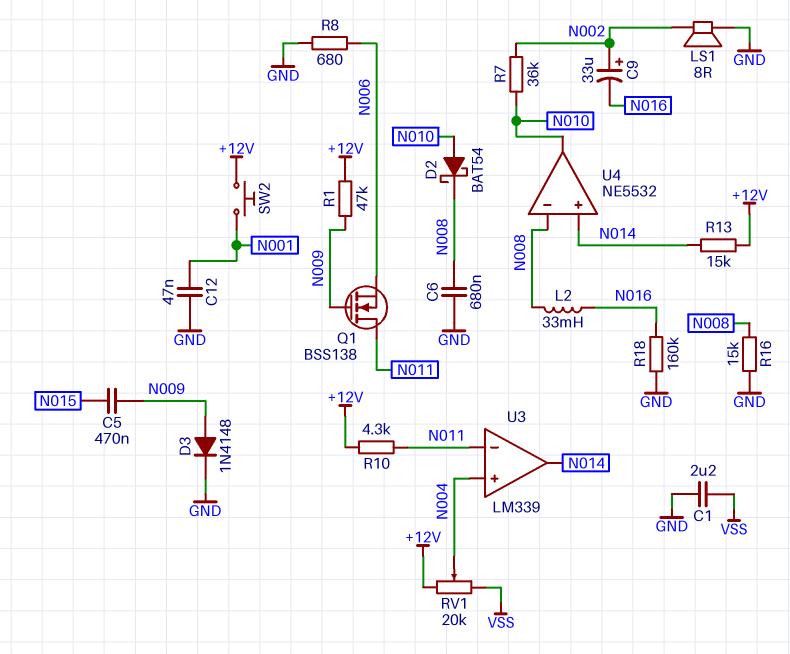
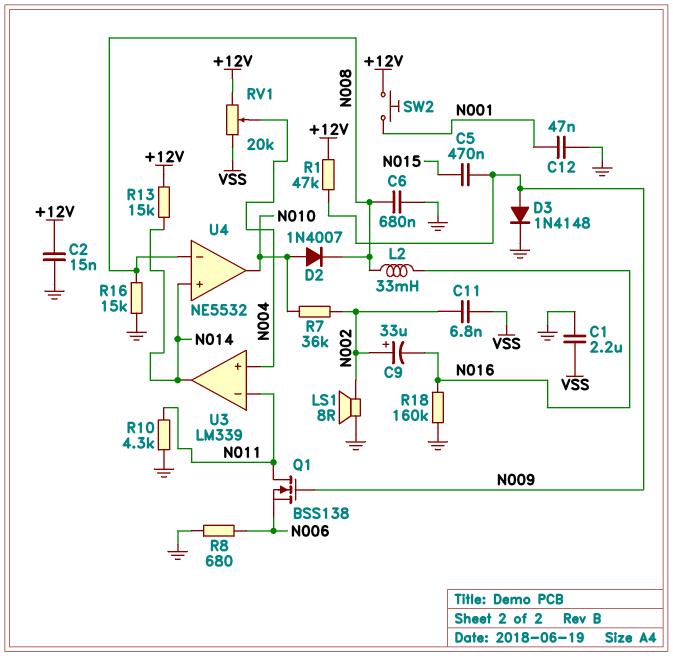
C2: none -> 15nF (+12V, GND)
C11: none -> 6.8nF (N002, VSS)
D2: schottky BAT54 (A N010, K N008) -> diode 1N4007 (A N010, K N008)
R10: 4.3k (+12V, N011) -> 4.3k (GND, N011)

